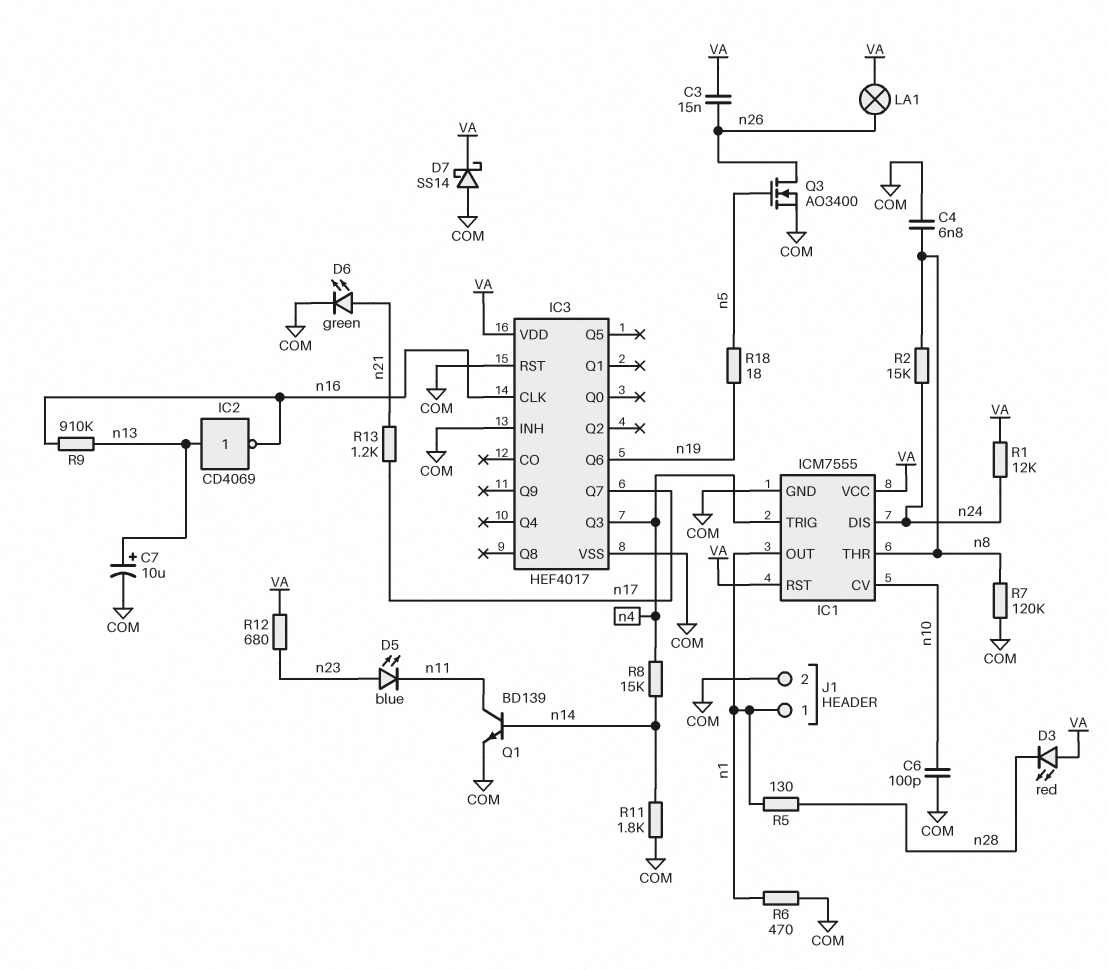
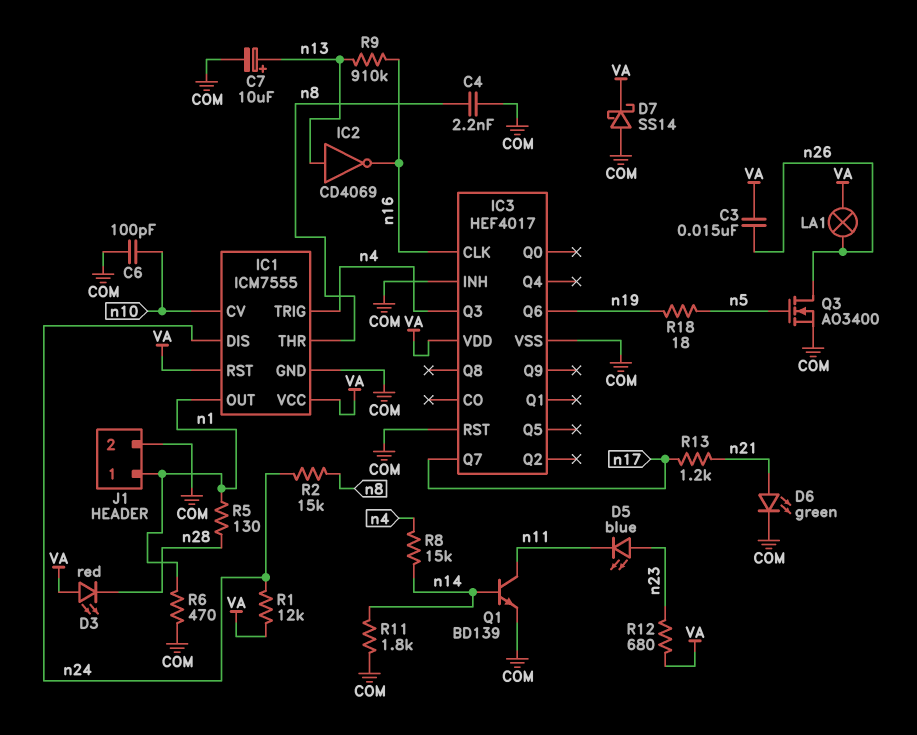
C4: 6.8nF (COM, n8) -> 2.2nF (COM, n8)
R7: 120k (COM, n8) -> none

